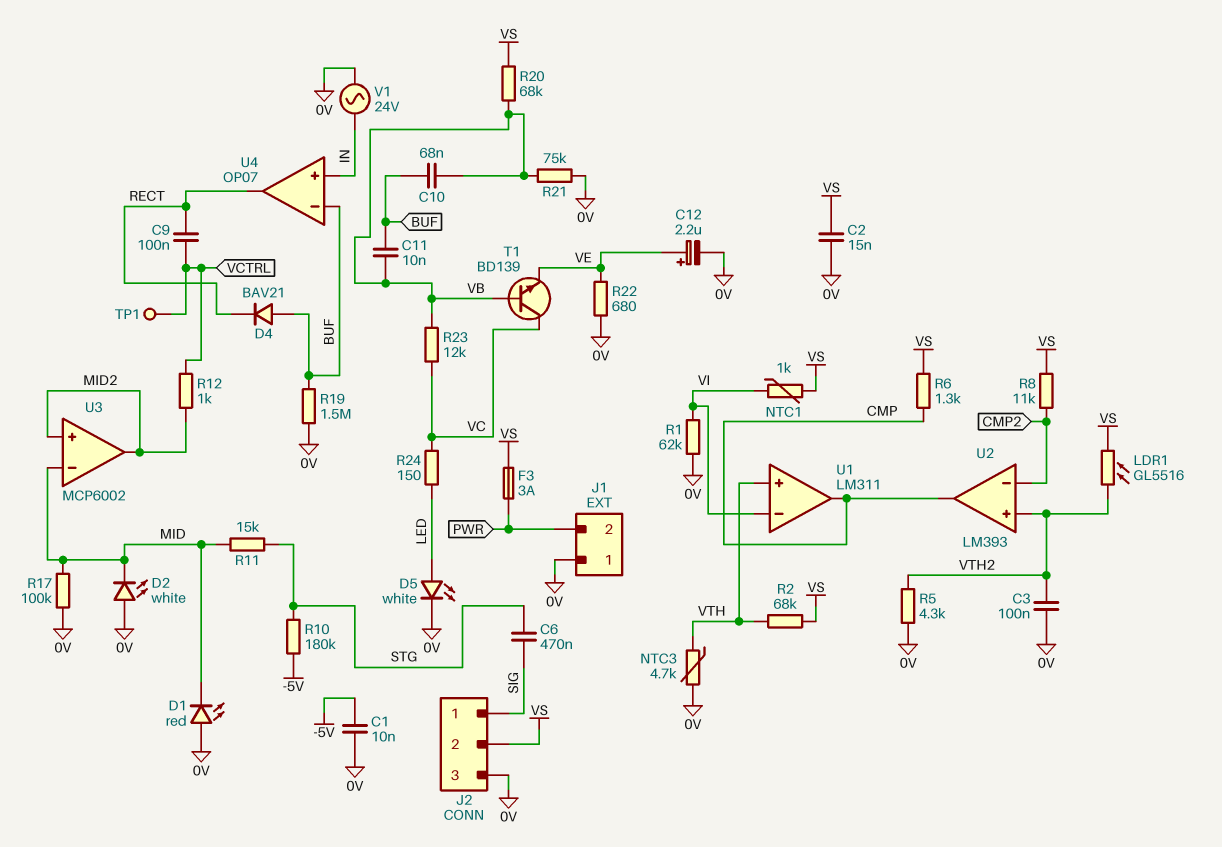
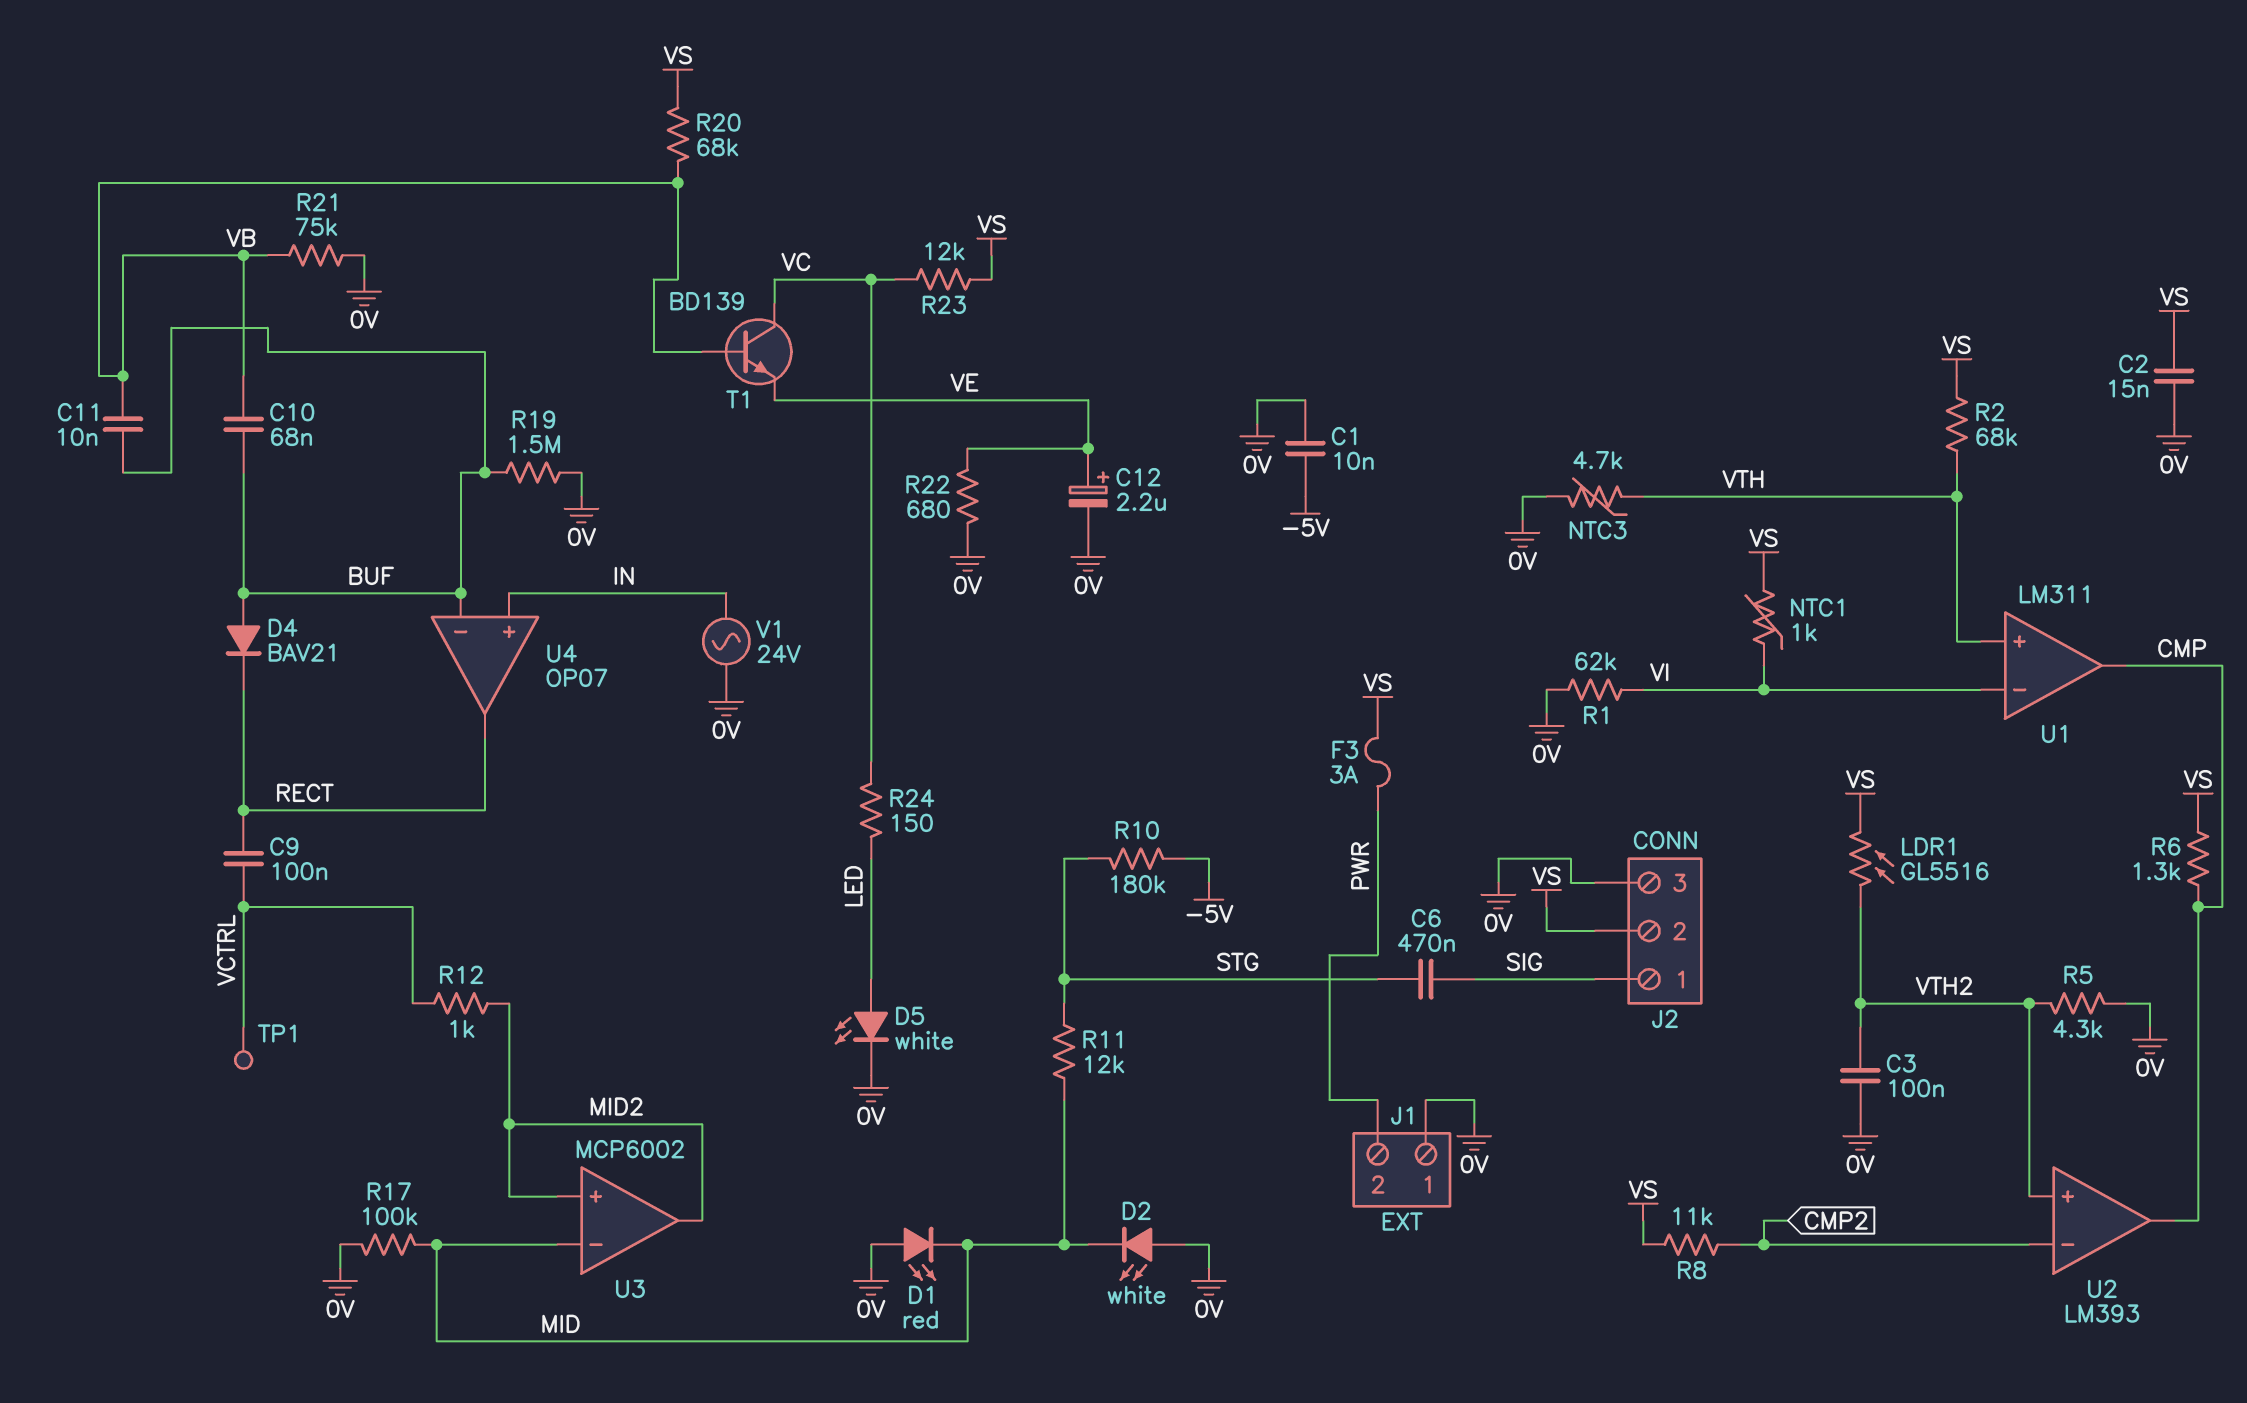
R11: 15k (MID, STG) -> 12k (MID, STG)
R23: 12k (VB, VC) -> 12k (VC, VS)

